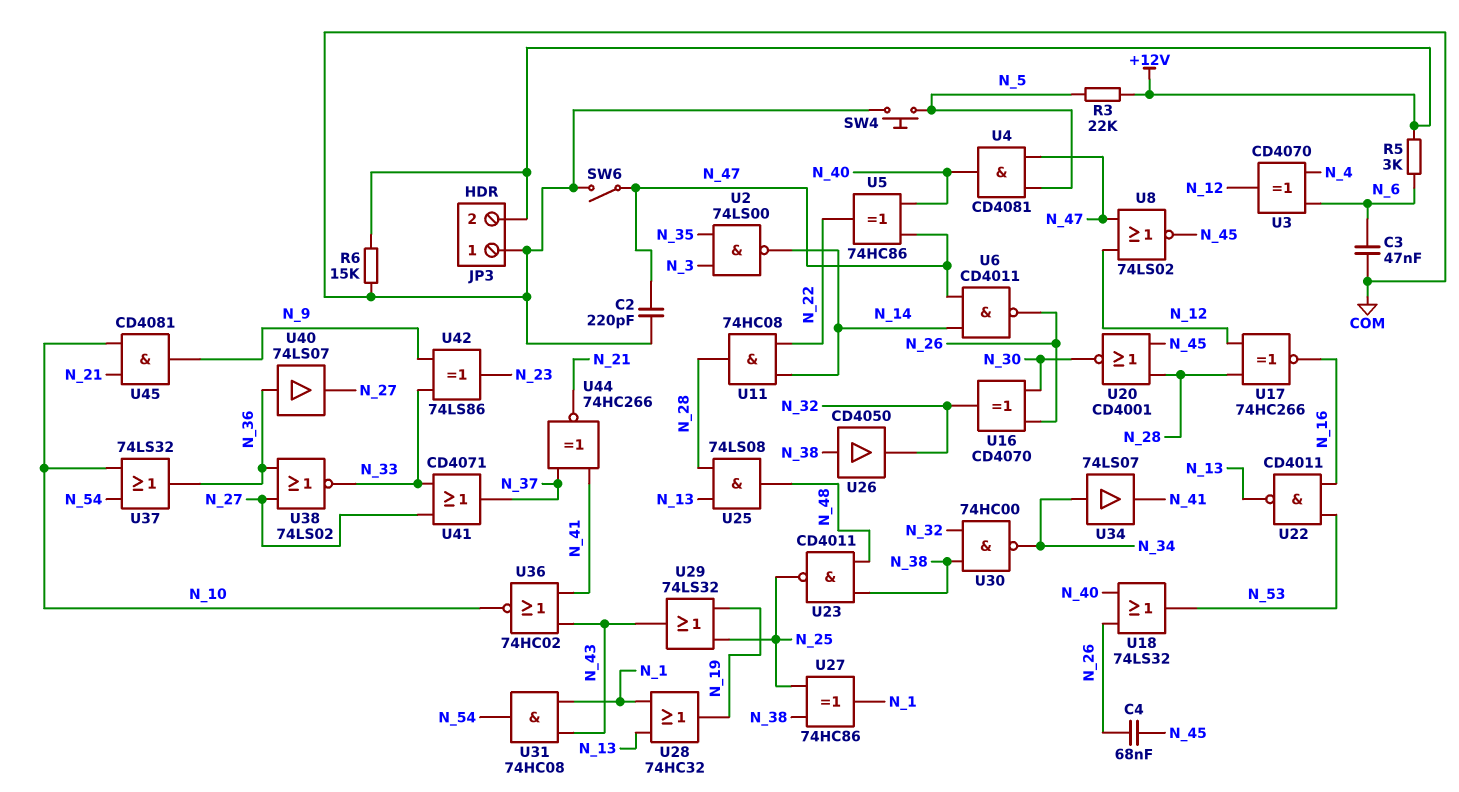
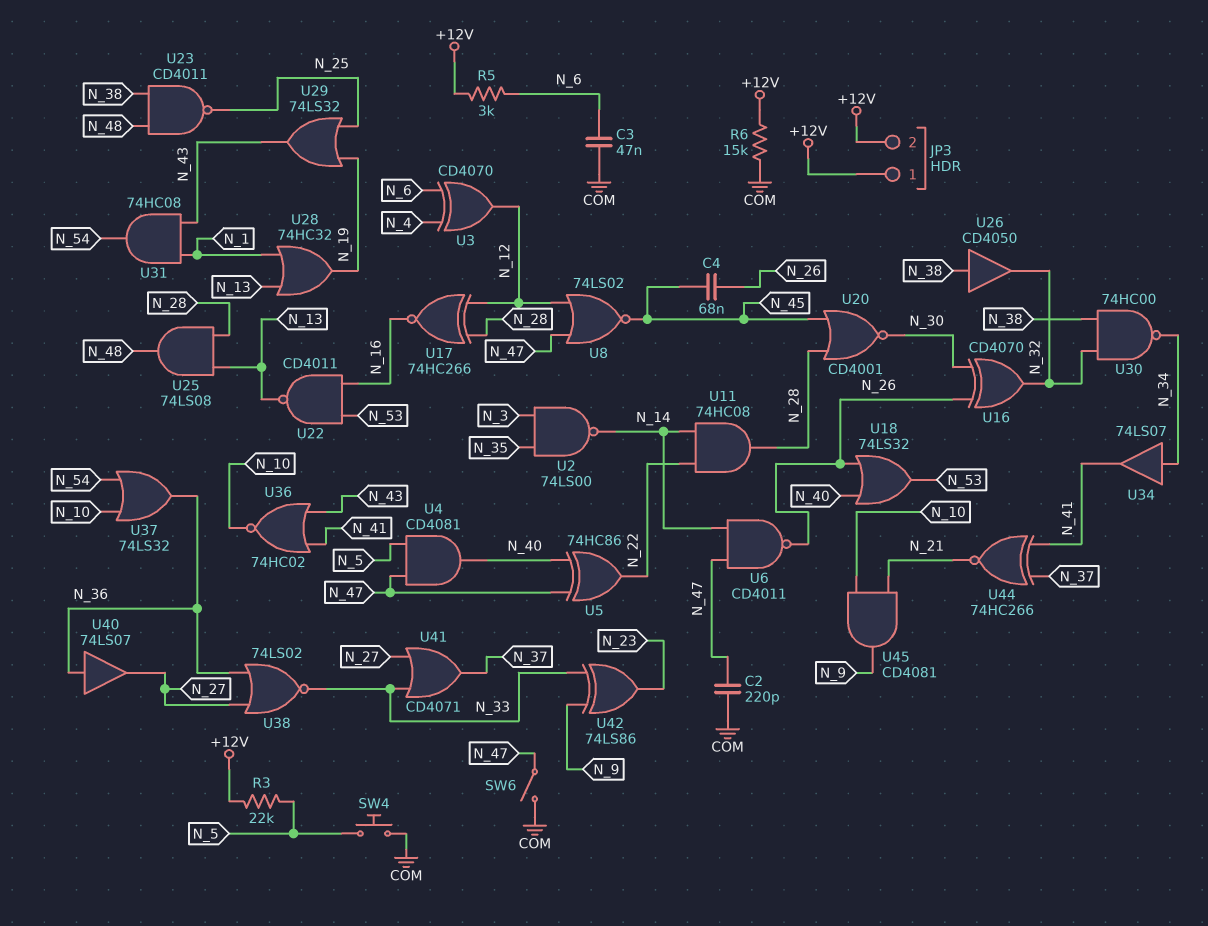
JP3 pin 1: COM -> +12V
U27: XOR 74HC86 (in N_25, in N_38, out N_1) -> none

